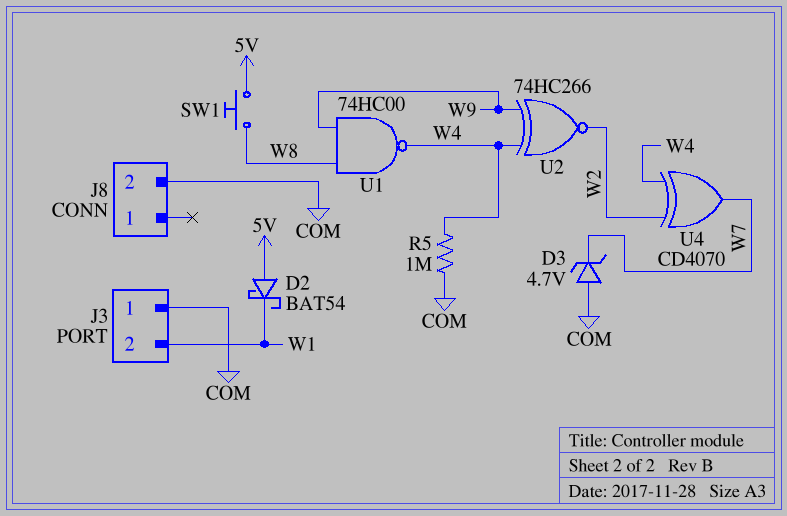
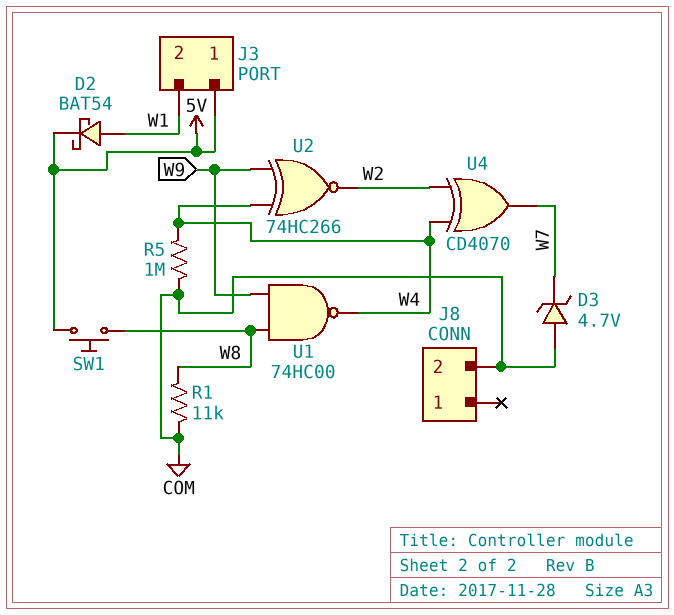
D2: schottky BAT54 (A 5V, K W1) -> schottky BAT54 (A W1, K 5V)
J3 pin 1: COM -> 5V
R1: none -> 11k (COM, W8)

